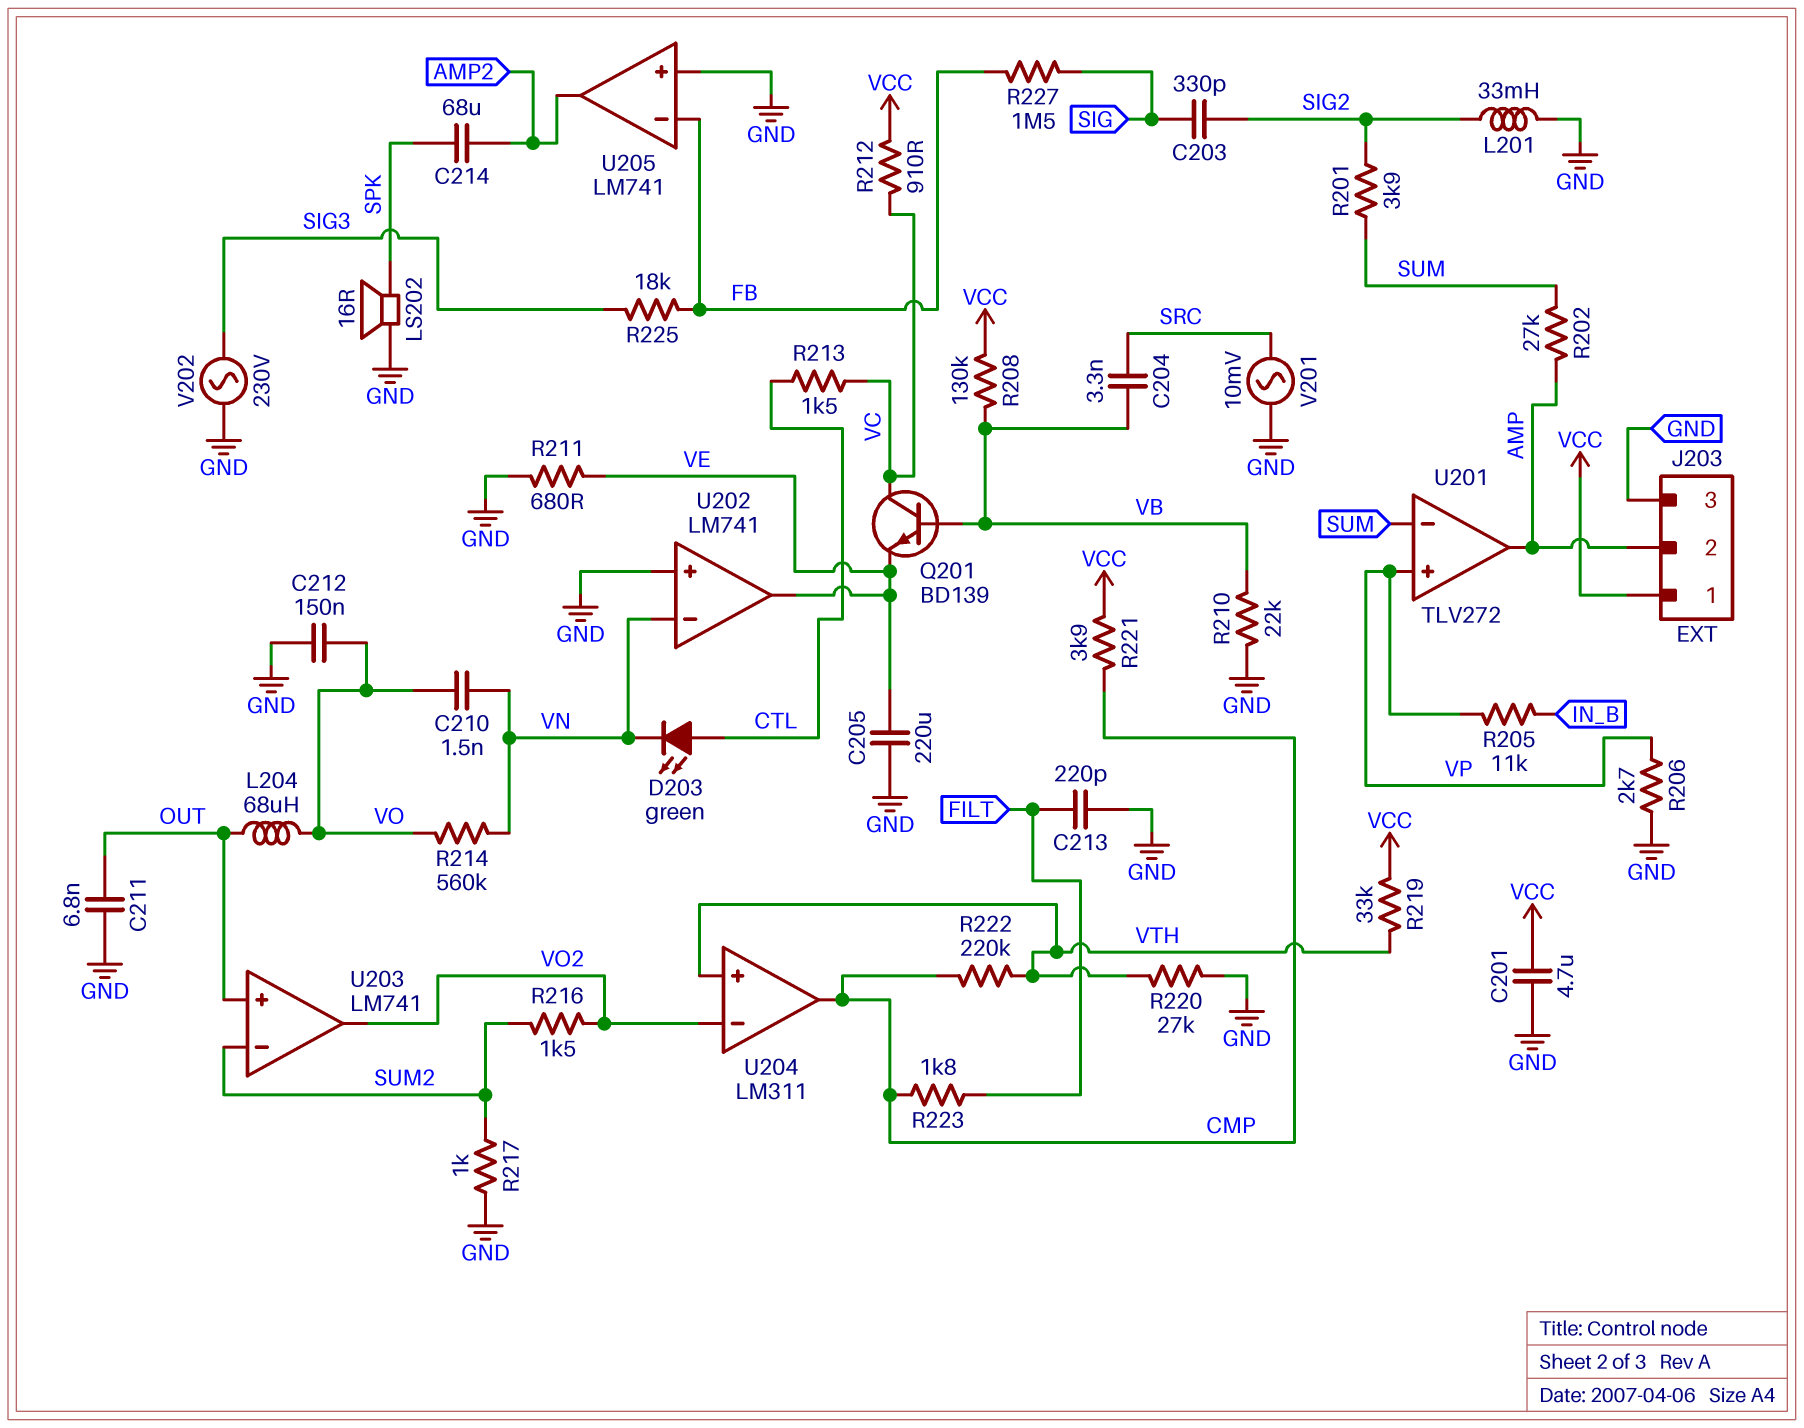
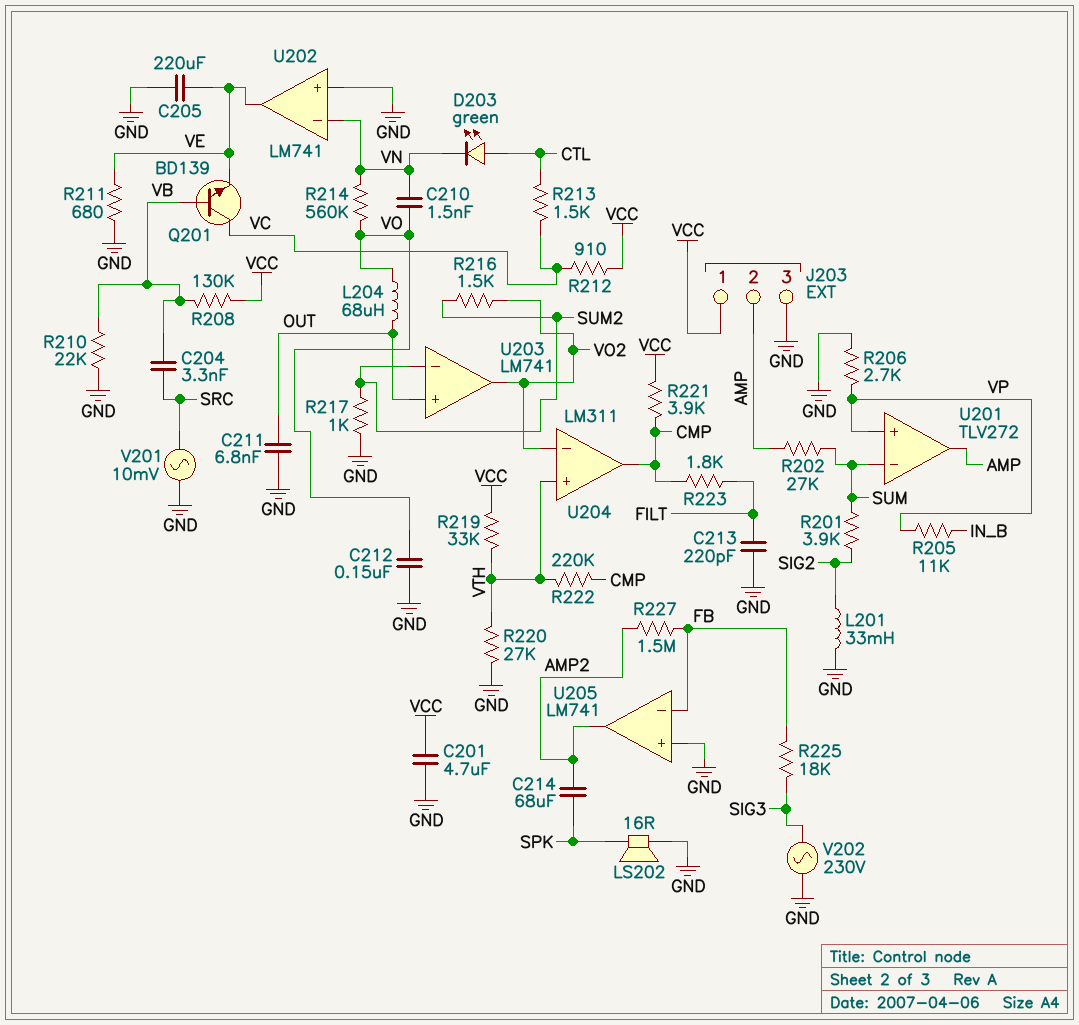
C203: 330pF (SIG, SIG2) -> none
R227: 1.5M (FB, SIG) -> 1.5M (AMP2, FB)

